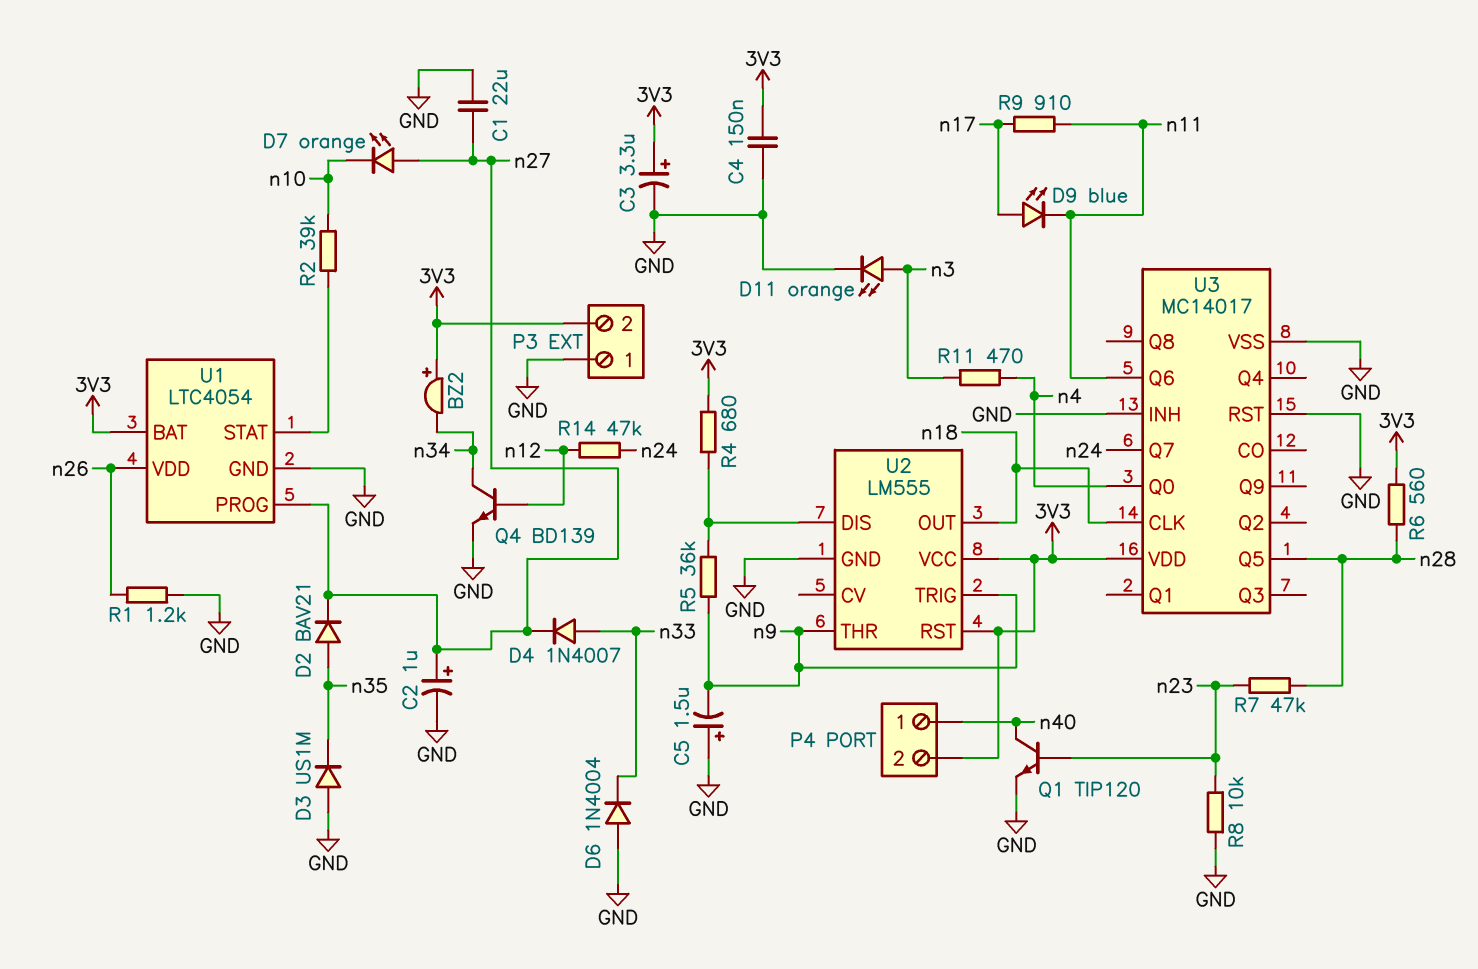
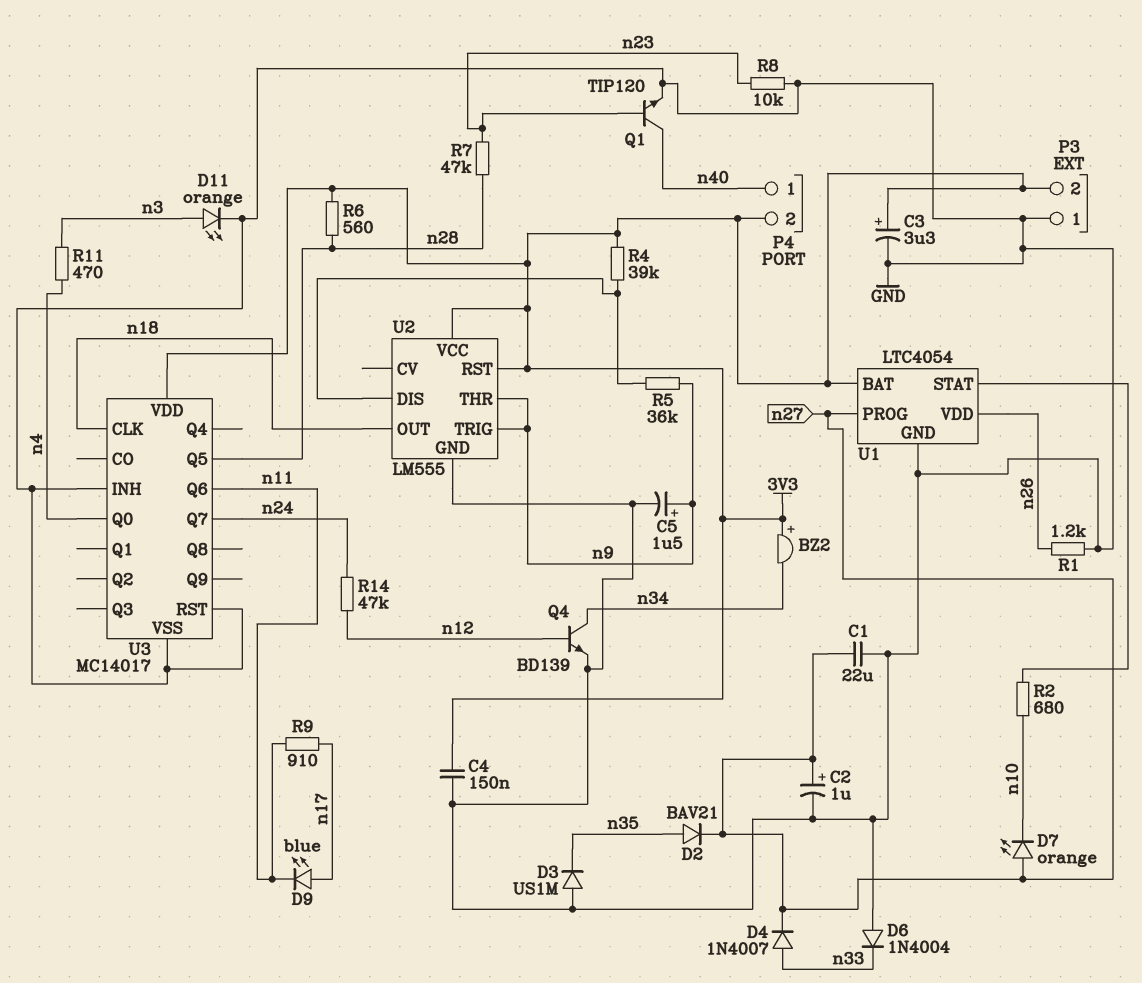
C5: 1.5uF (plus GND, minus n9) -> 1.5uF (plus n9, minus GND)
R2: 39k (U1/STAT, n10) -> 680 (U1/STAT, n10)
R4: 680 (3V3, U2/DIS) -> 39k (3V3, U2/DIS)

